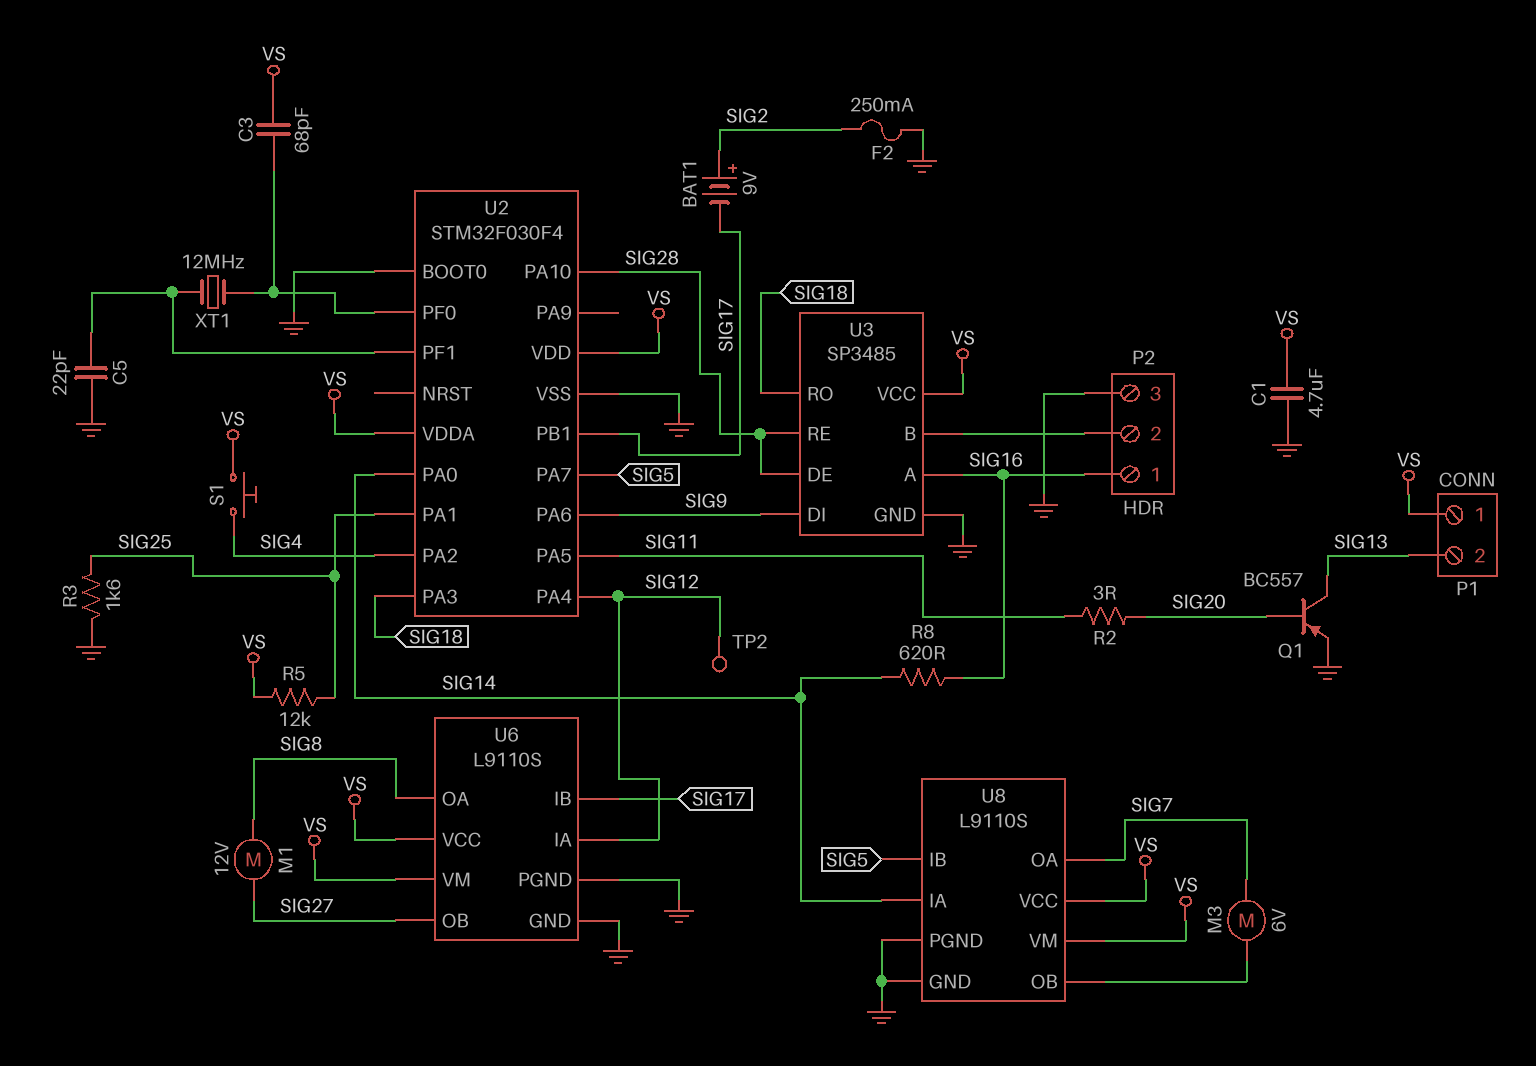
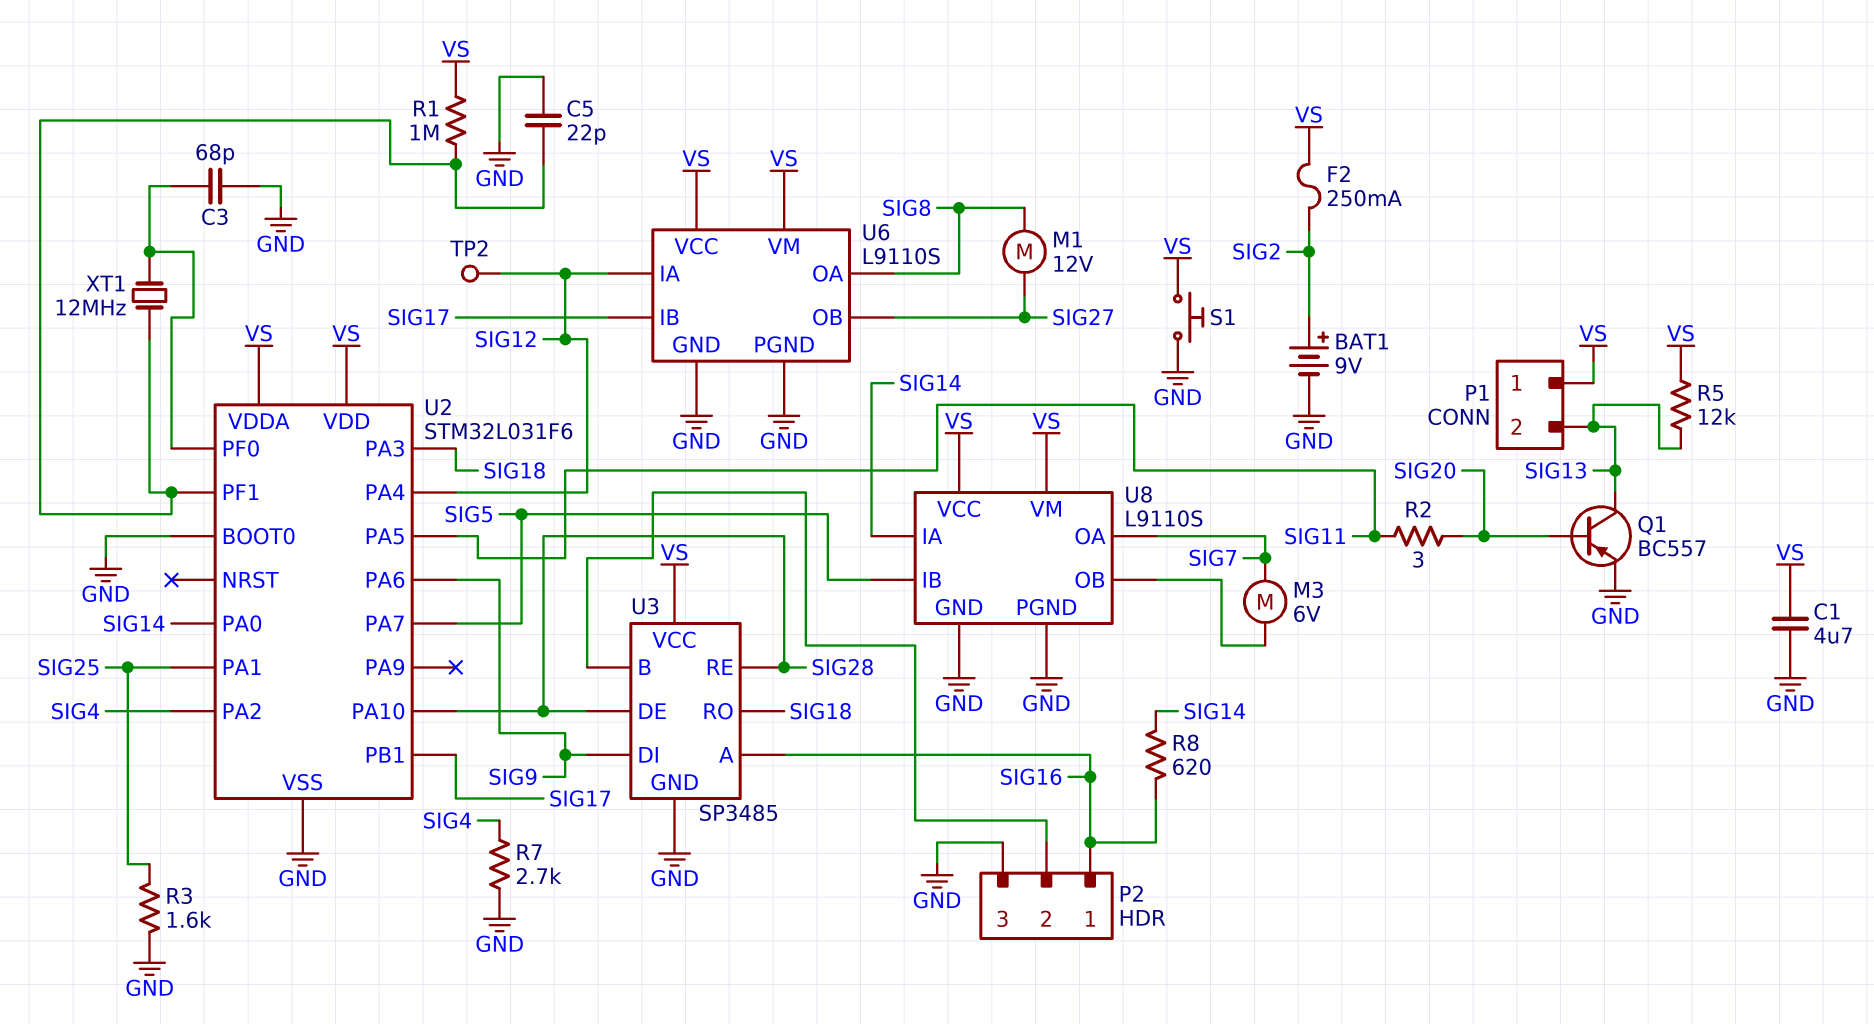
BAT1: 9V (plus SIG2, minus SIG17) -> 9V (plus SIG2, minus GND)
C3: 68pF (U2/PF0, VS) -> 68pF (GND, U2/PF0)
F2: 250mA (GND, SIG2) -> 250mA (SIG2, VS)
R1: none -> 1M (U2/PF1, VS)
R5: 12k (SIG25, VS) -> 12k (SIG13, VS)
R7: none -> 2.7k (GND, SIG4)
S1: button (SIG4, VS) -> button (GND, VS)
U2: STM32F030F4 -> STM32L031F6

